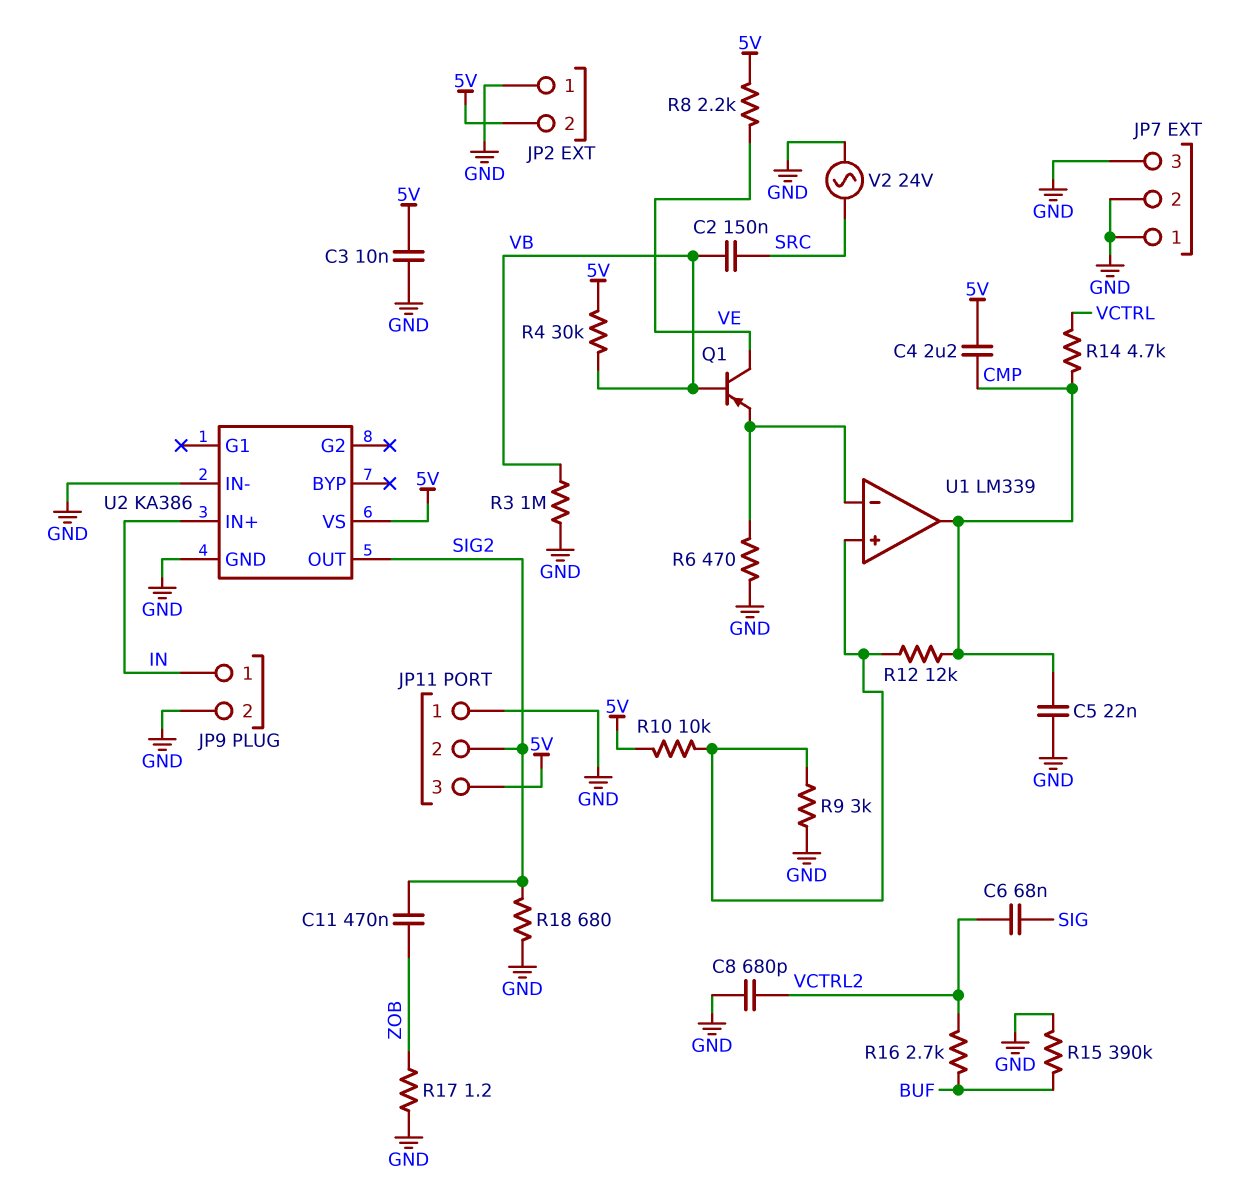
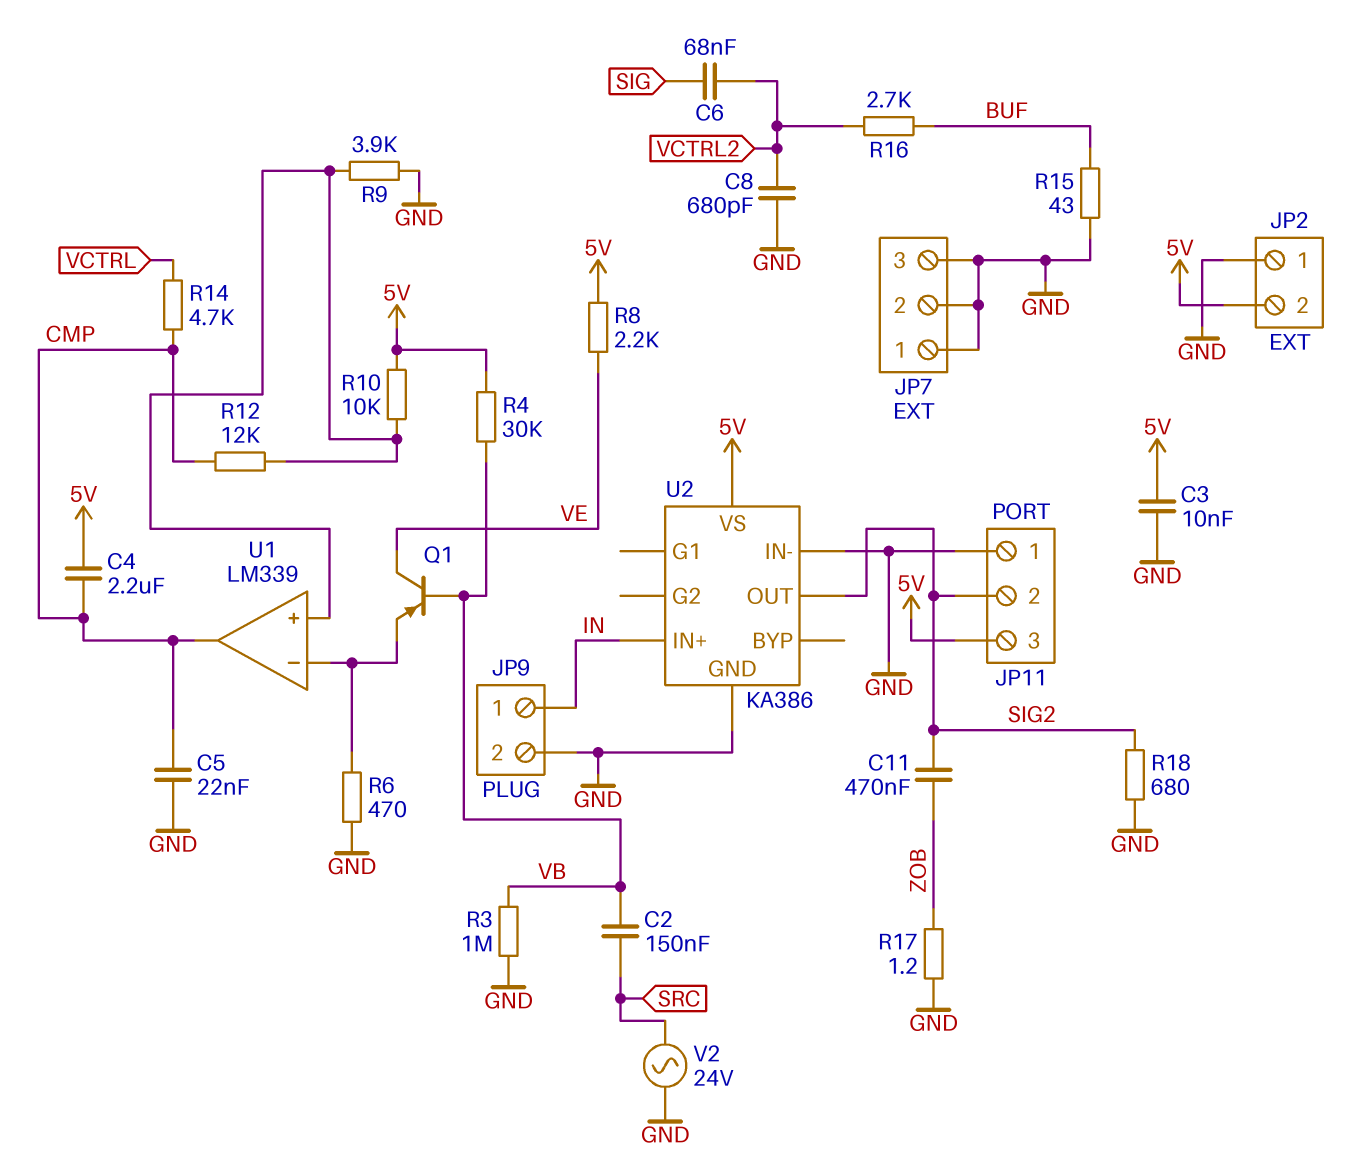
R9: 3k (GND, U1/in+) -> 3.9k (GND, U1/in+)
R15: 390k (BUF, GND) -> 43 (BUF, GND)

